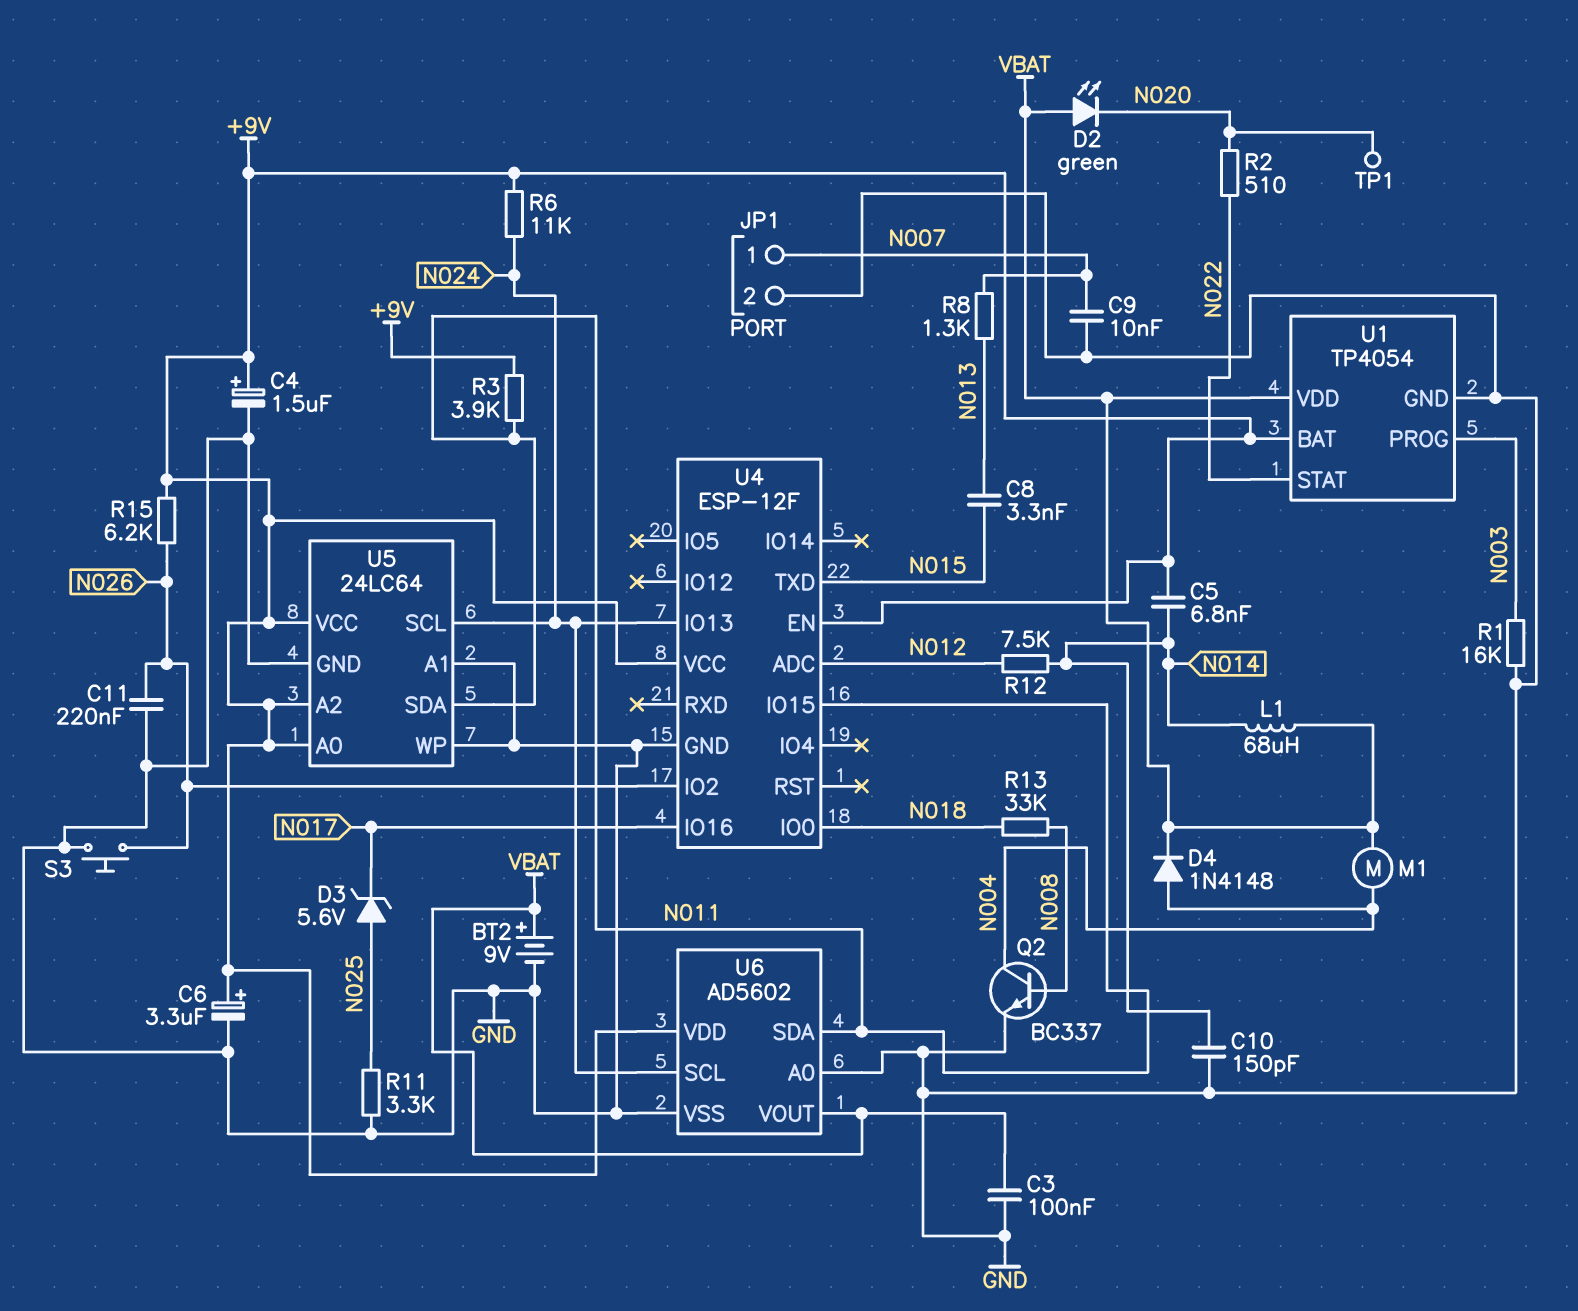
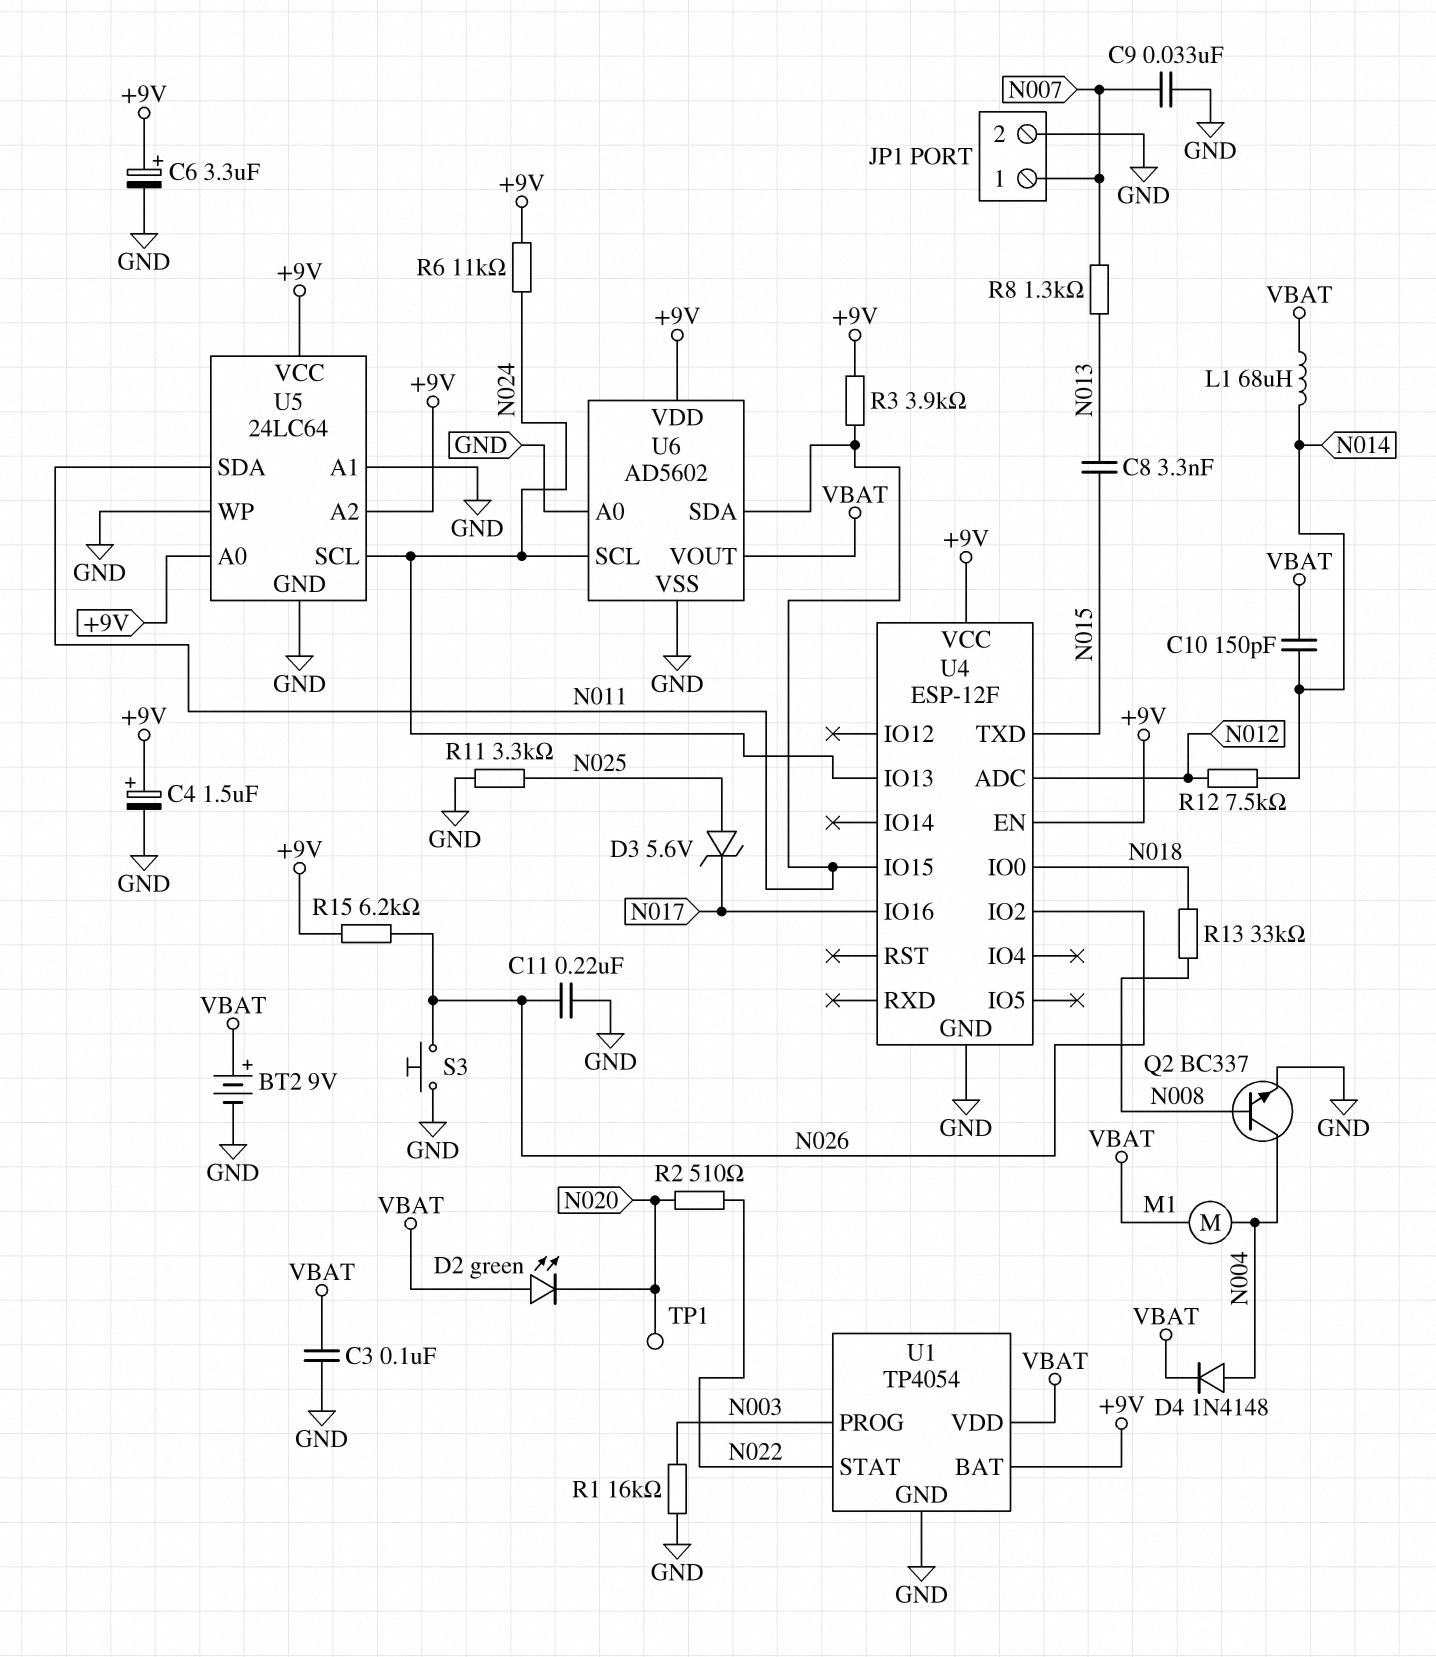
C5: 6.8nF (+9V, N014) -> none
C9: 10nF (GND, N007) -> 33nF (GND, N007)
C10: 150pF (GND, N014) -> 150pF (N014, VBAT)

